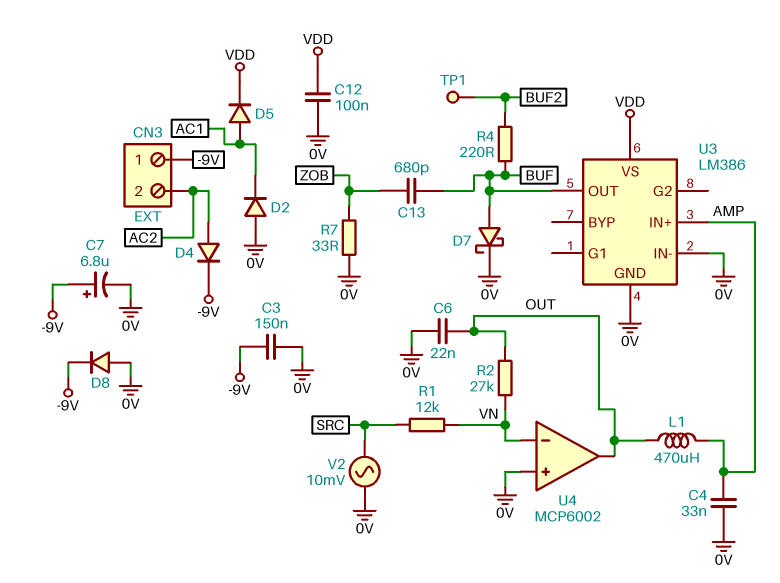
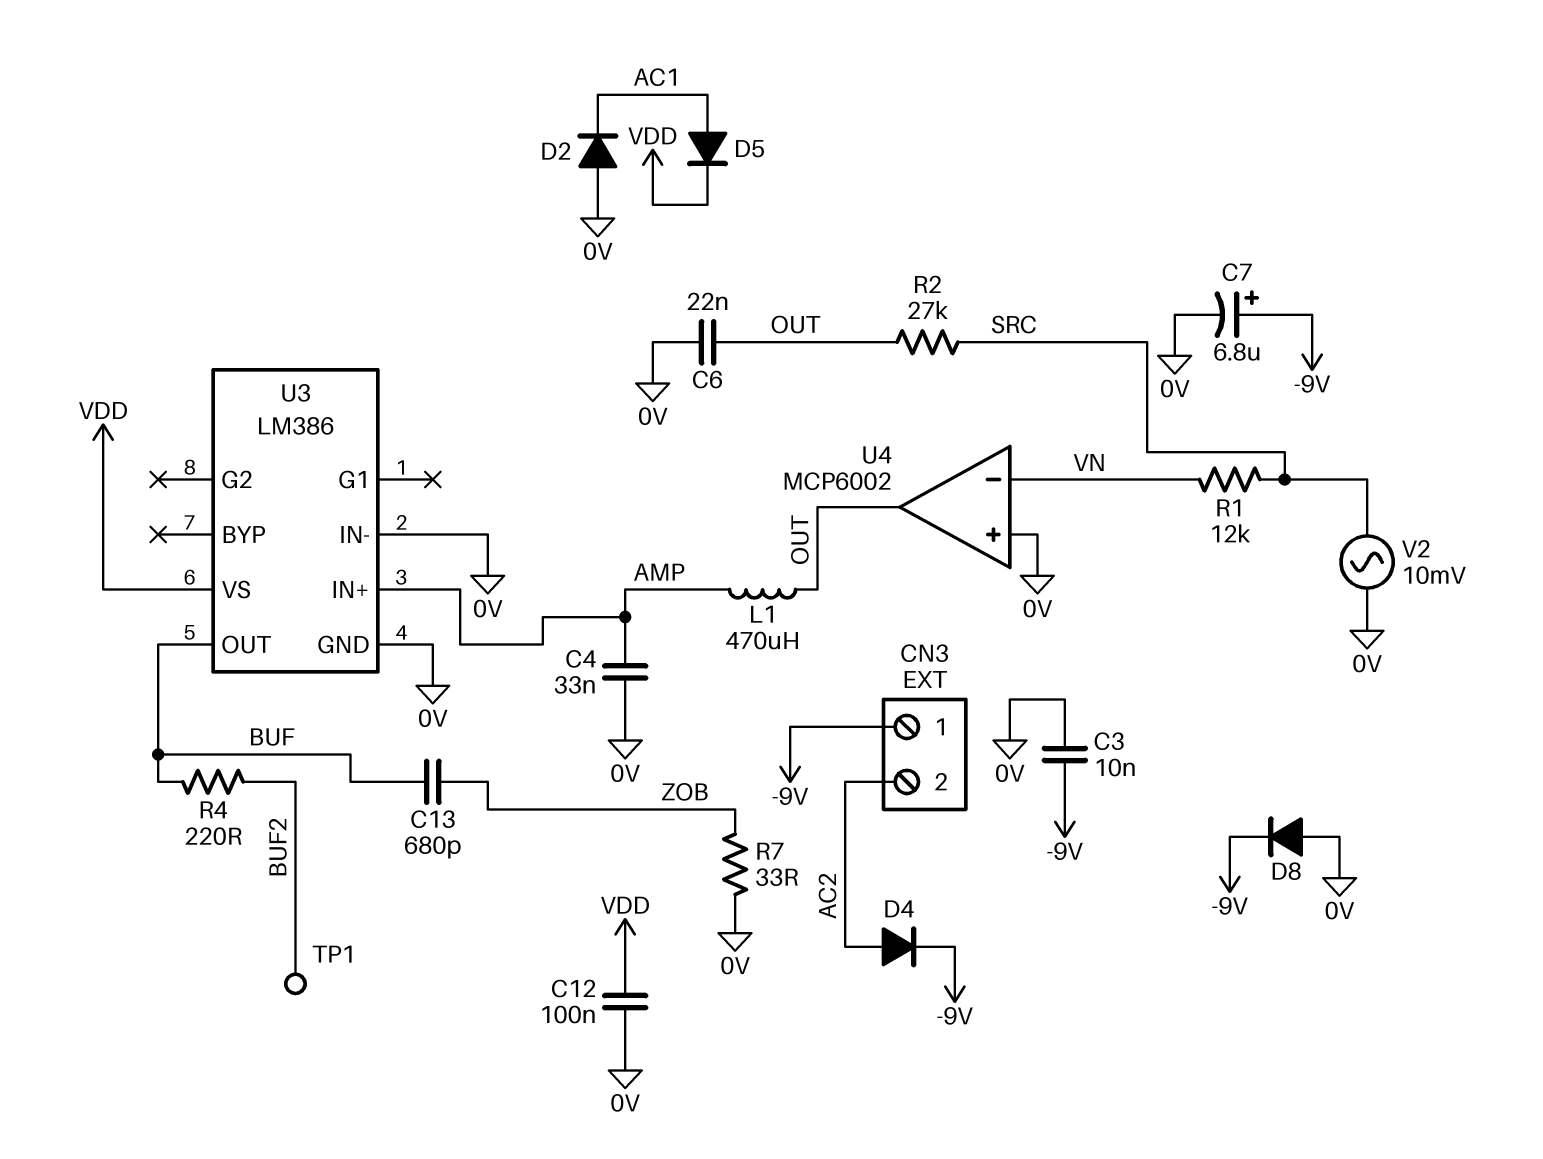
C3: 150nF (-9V, 0V) -> 10nF (-9V, 0V)
D7: schottky (A BUF, K 0V) -> none
R2: 27k (OUT, VN) -> 27k (OUT, SRC)

